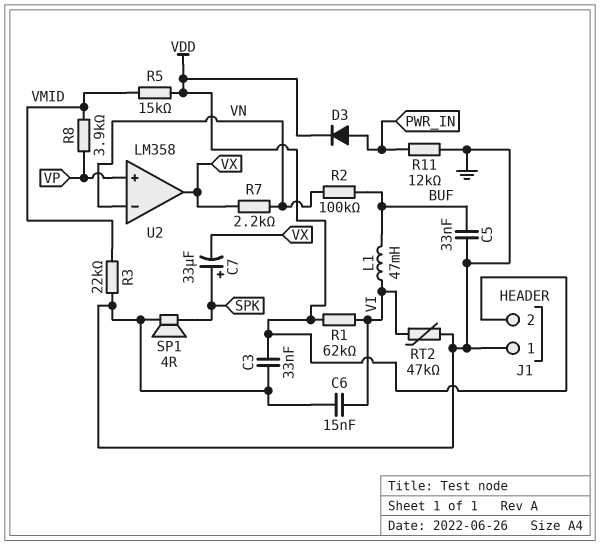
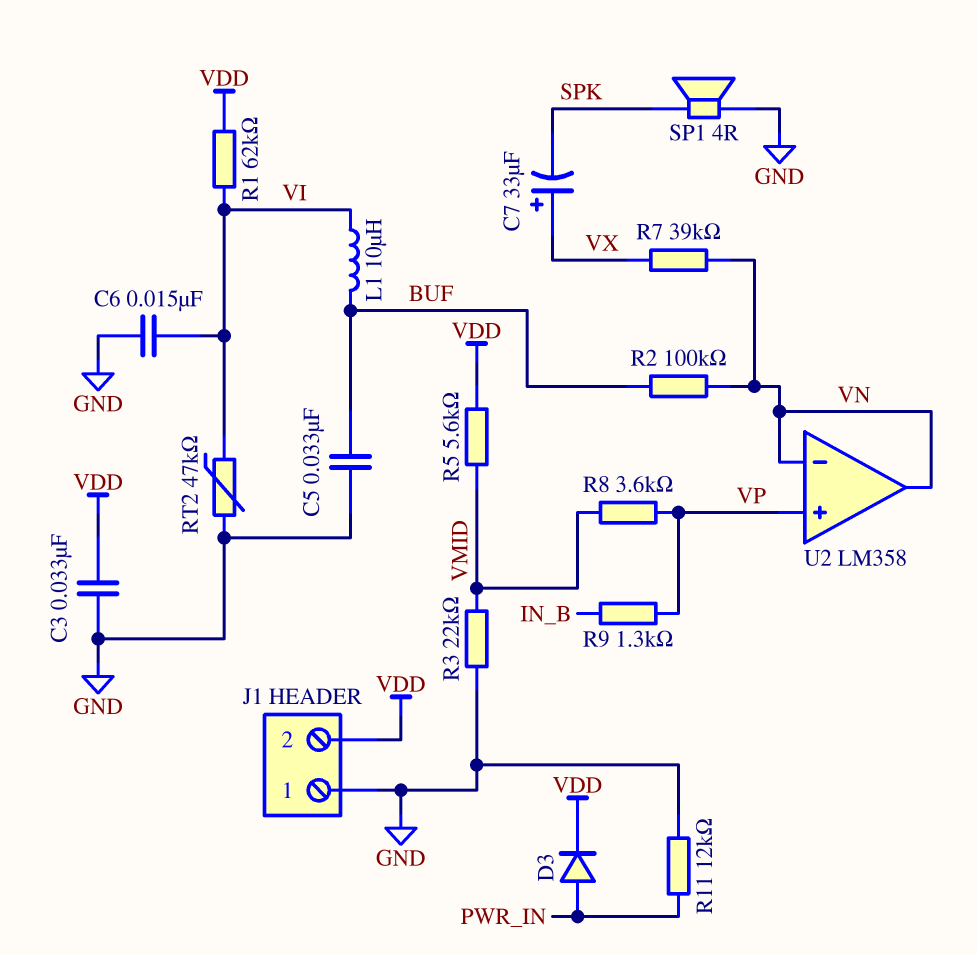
C7: 33uF (plus SPK, minus VX) -> 33uF (plus VX, minus SPK)
L1: 47mH (BUF, VI) -> 10uH (BUF, VI)
R5: 15k (VDD, VMID) -> 5.6k (VDD, VMID)
R7: 2.2k (VN, VX) -> 39k (VN, VX)
R8: 3.9k (VMID, VP) -> 3.6k (VMID, VP)
R9: none -> 1.3k (IN_B, VP)
U2 pin out: VX -> VN

